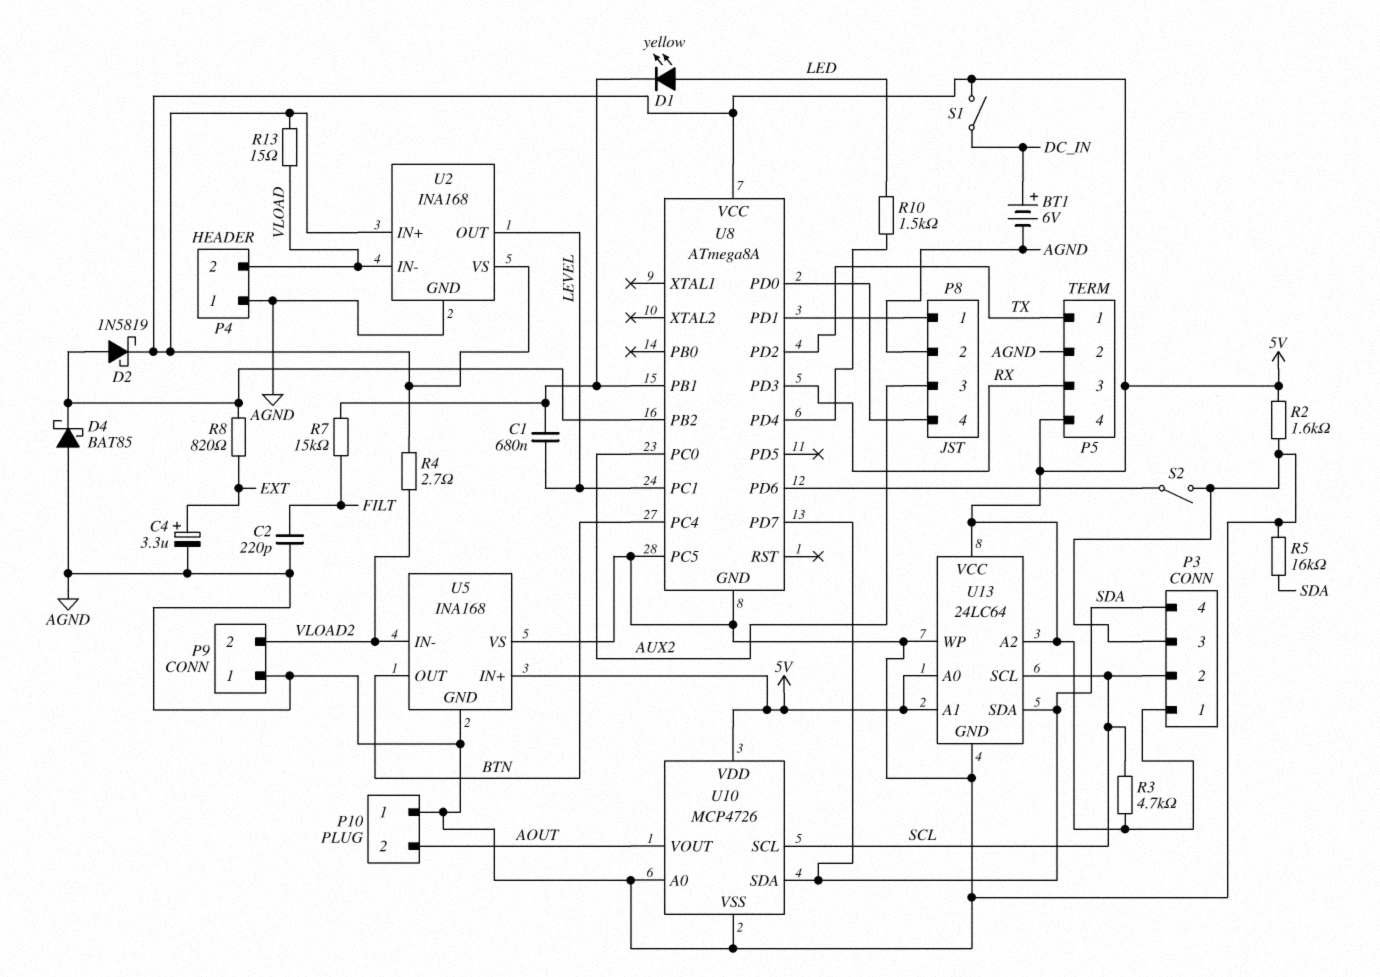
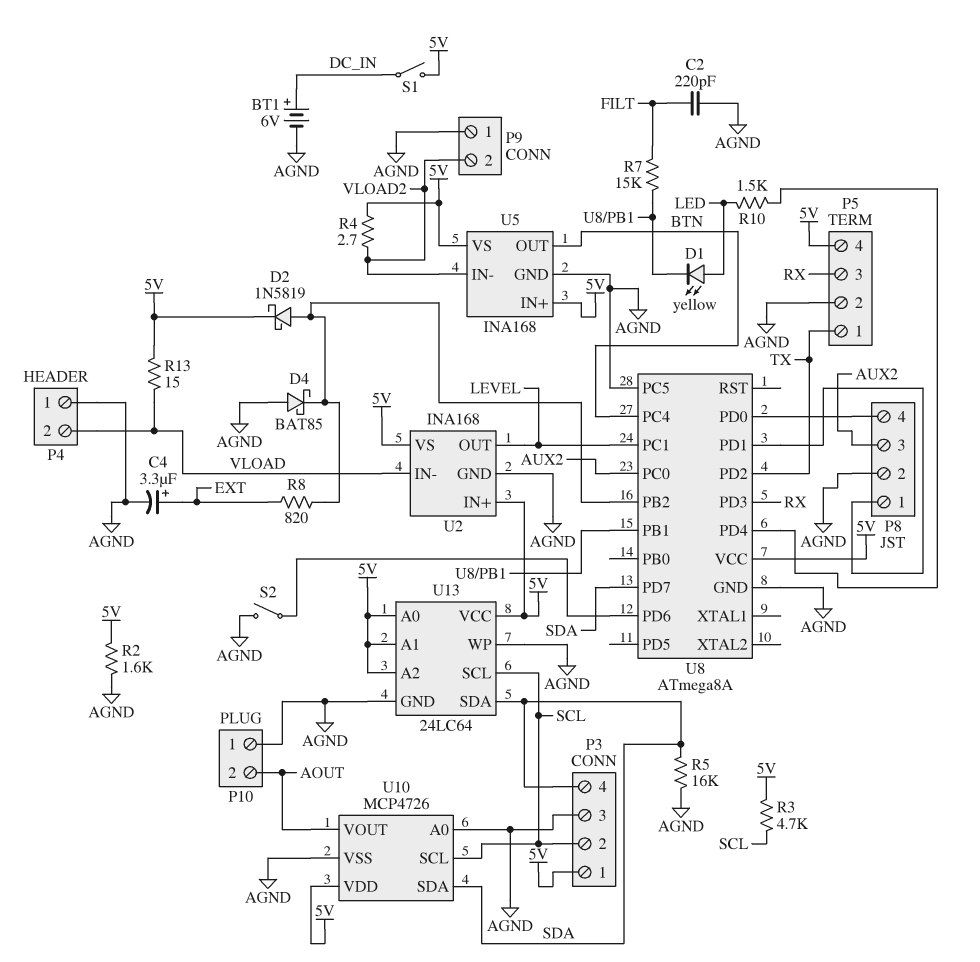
C1: 680nF (LEVEL, U8/PB1) -> none
U5 pin VS: AGND -> 5V

